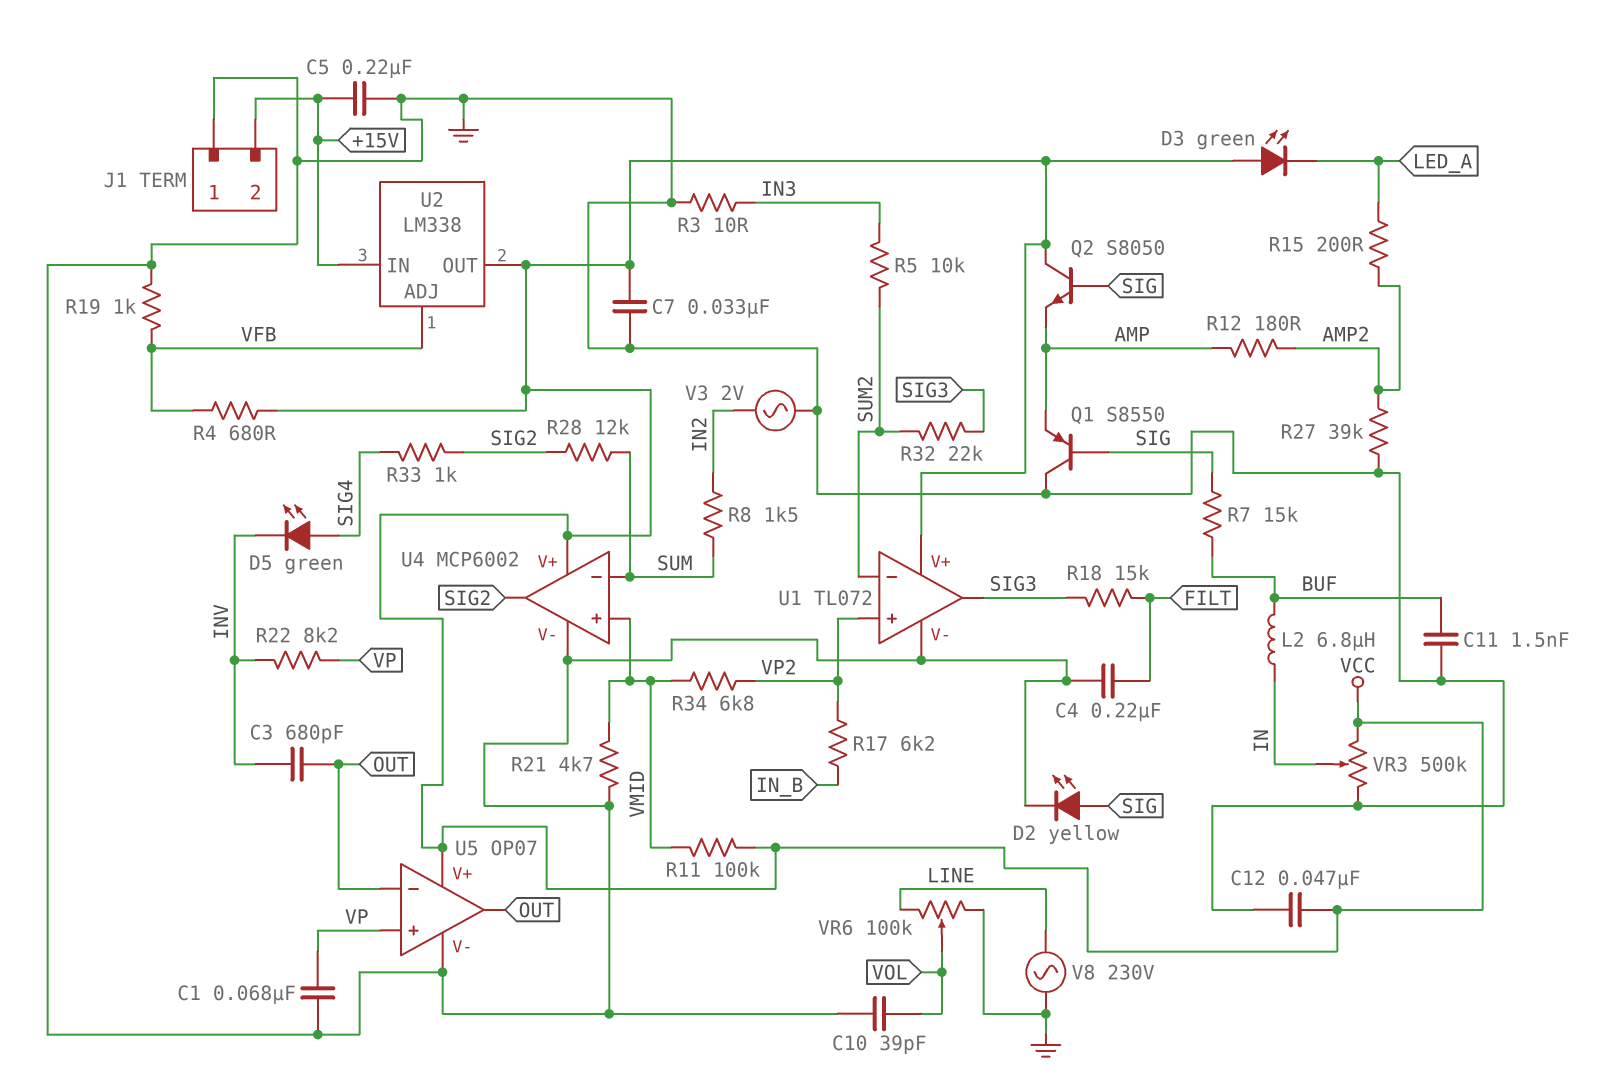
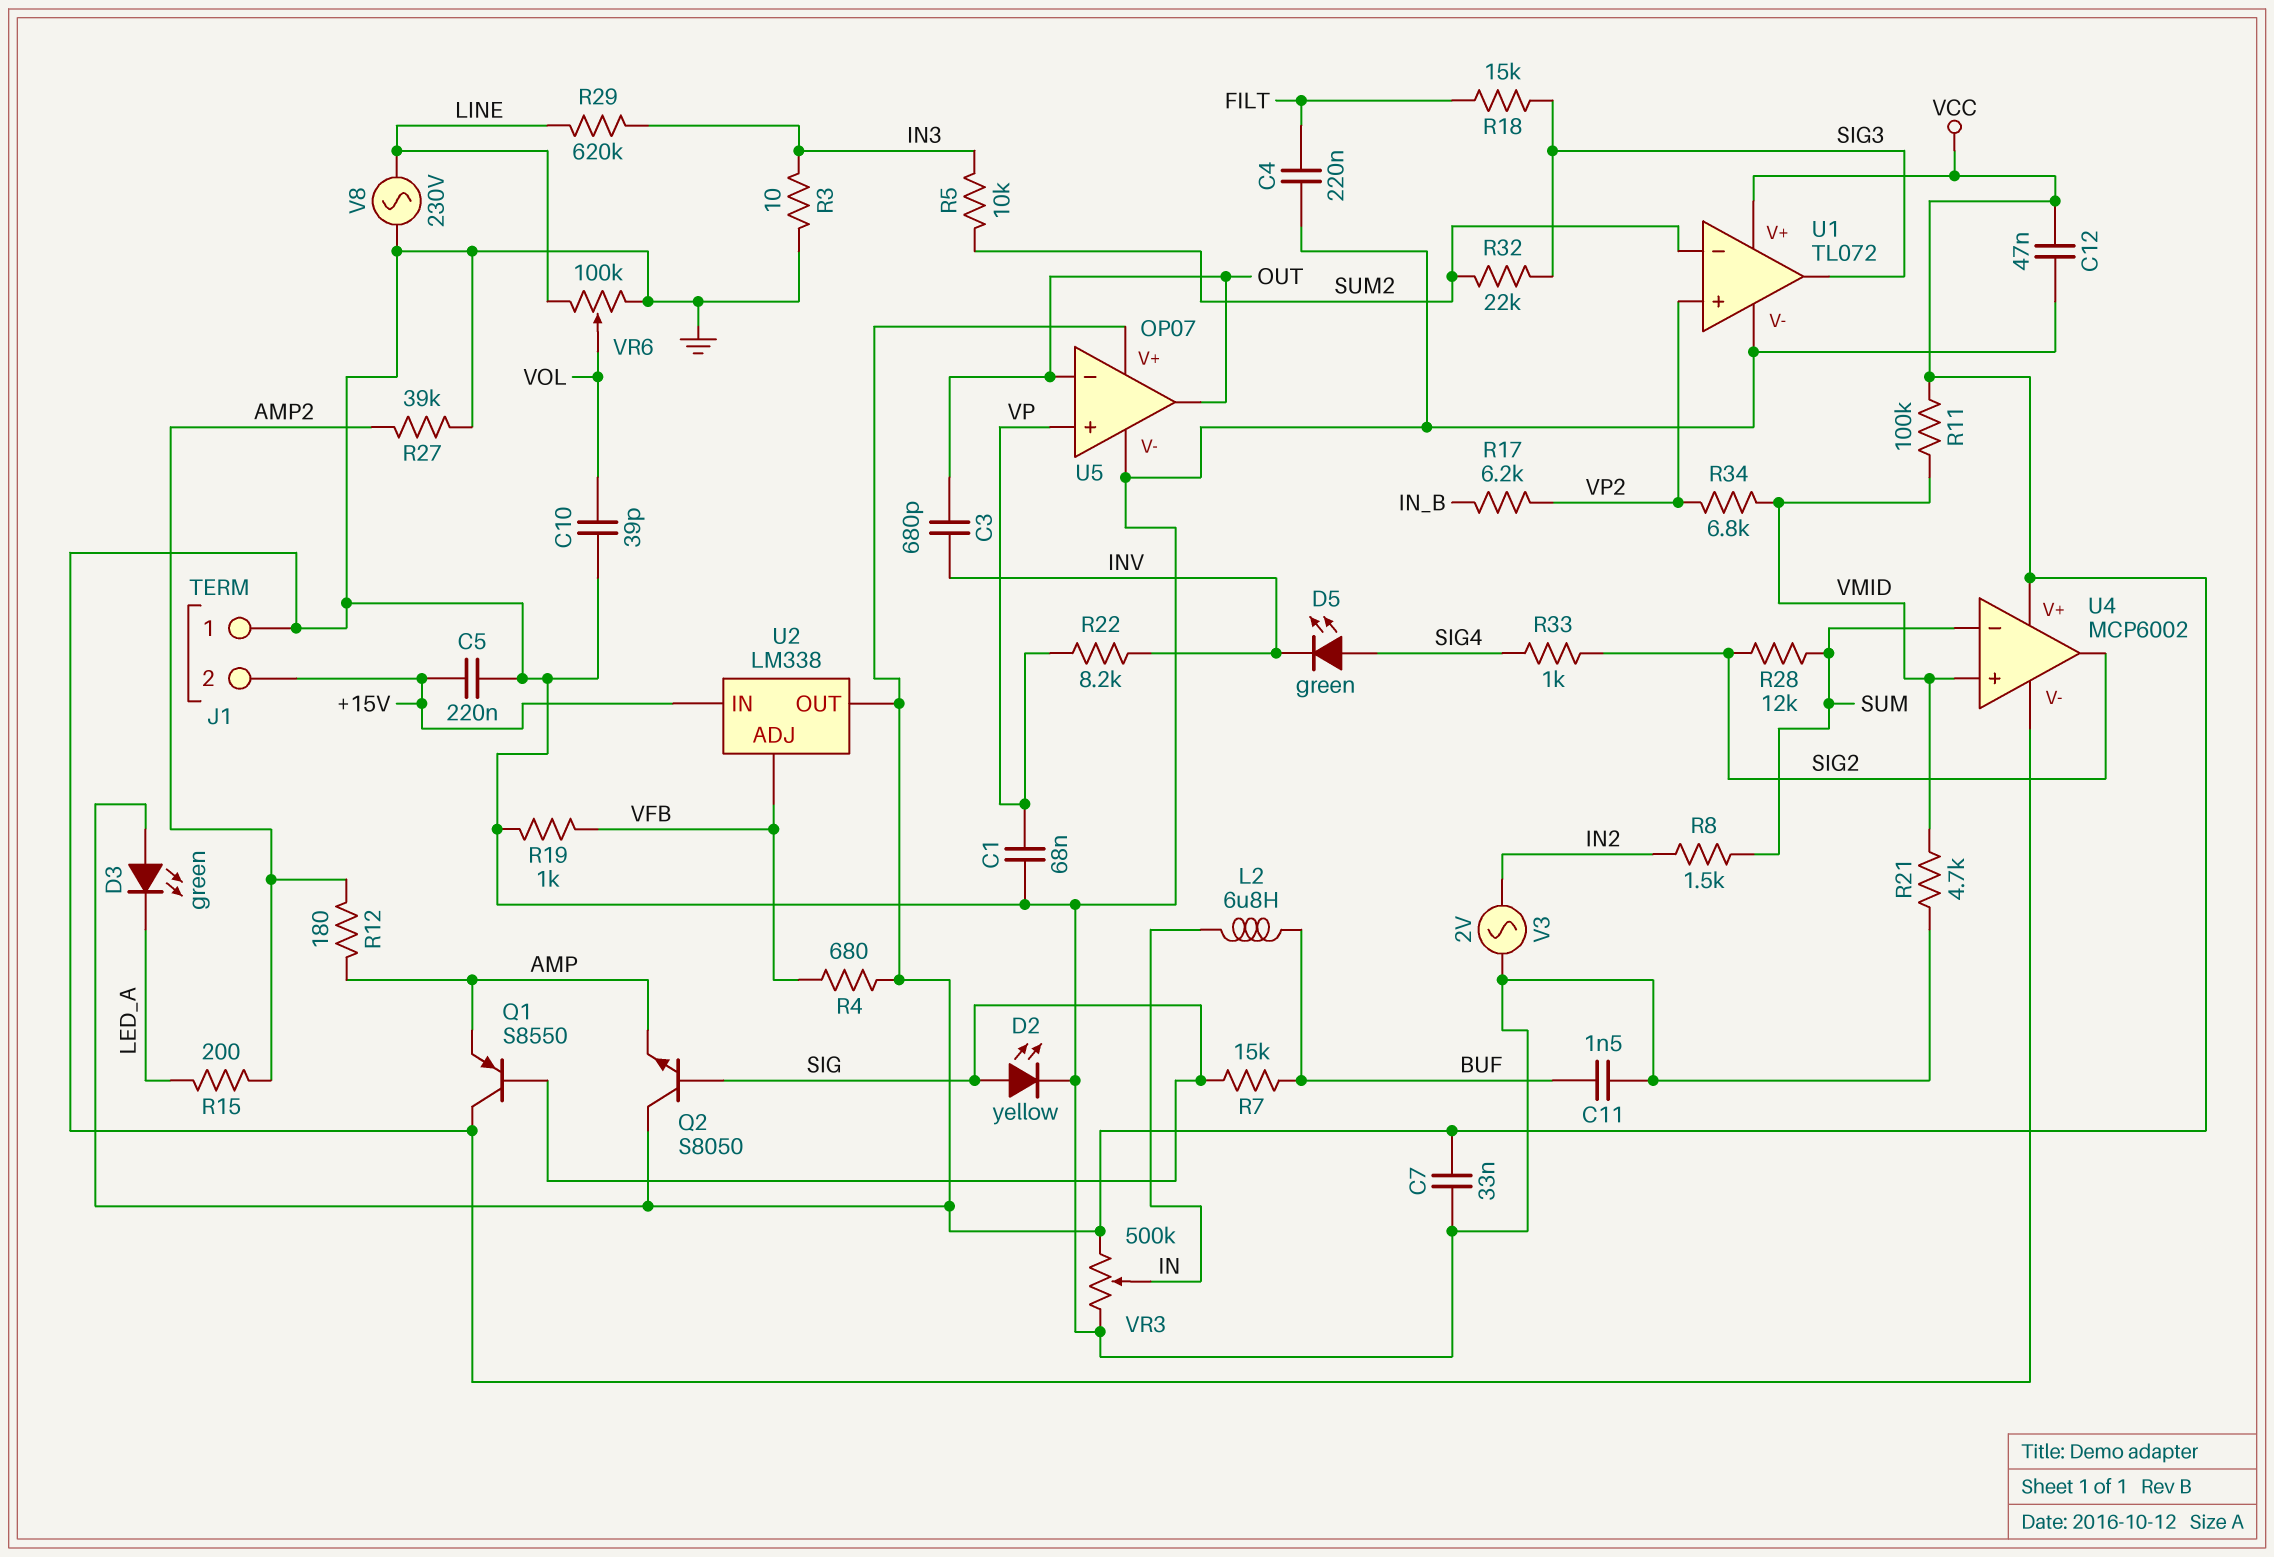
R29: none -> 620k (IN3, LINE)

